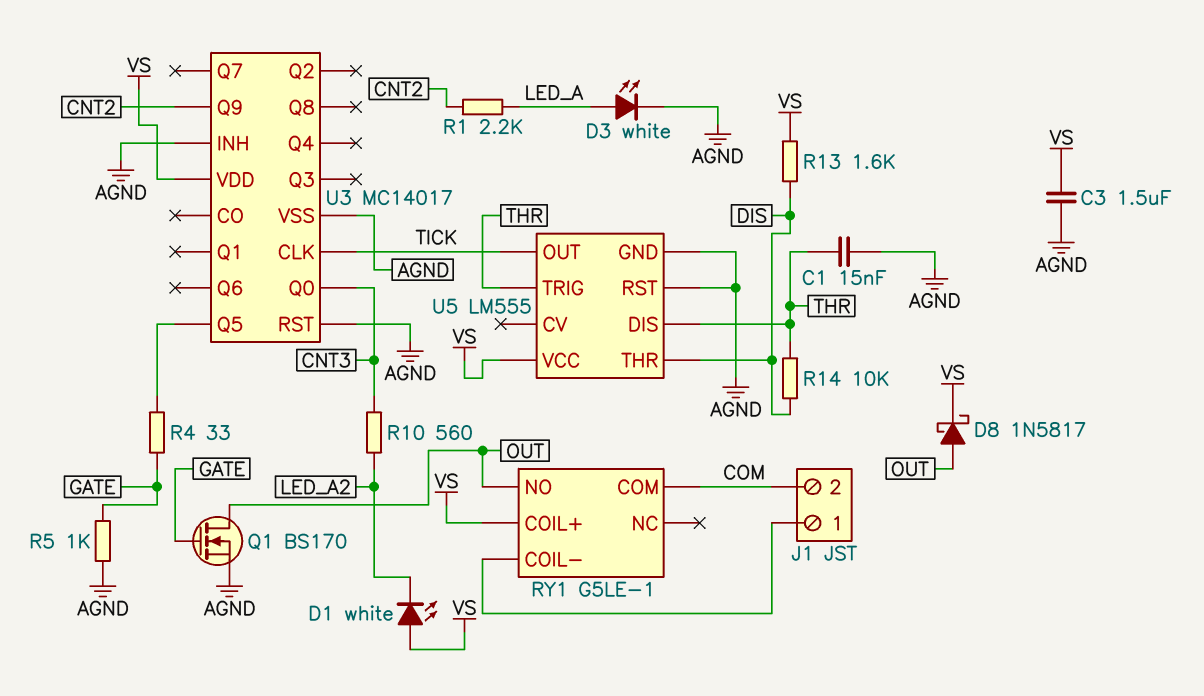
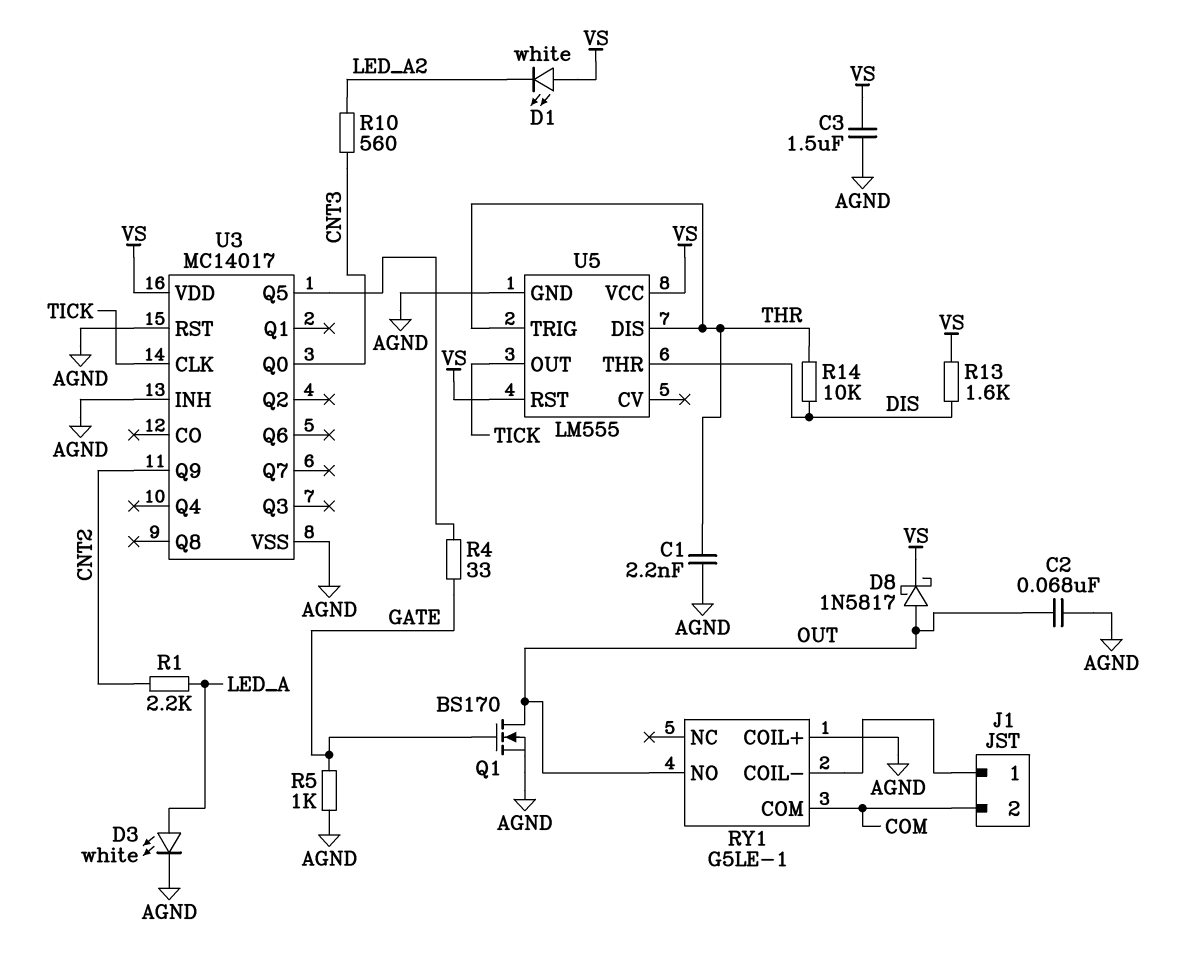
C1: 15nF (AGND, THR) -> 2.2nF (AGND, THR)
C2: none -> 68nF (AGND, OUT)
RY1 pin COIL+: VS -> AGND
U5 pin RST: AGND -> VS

